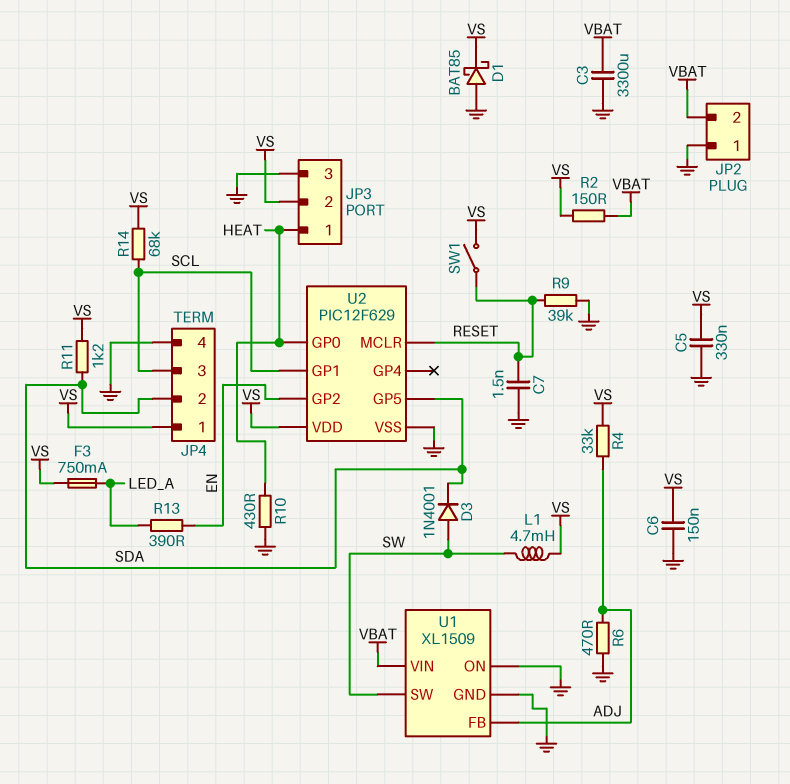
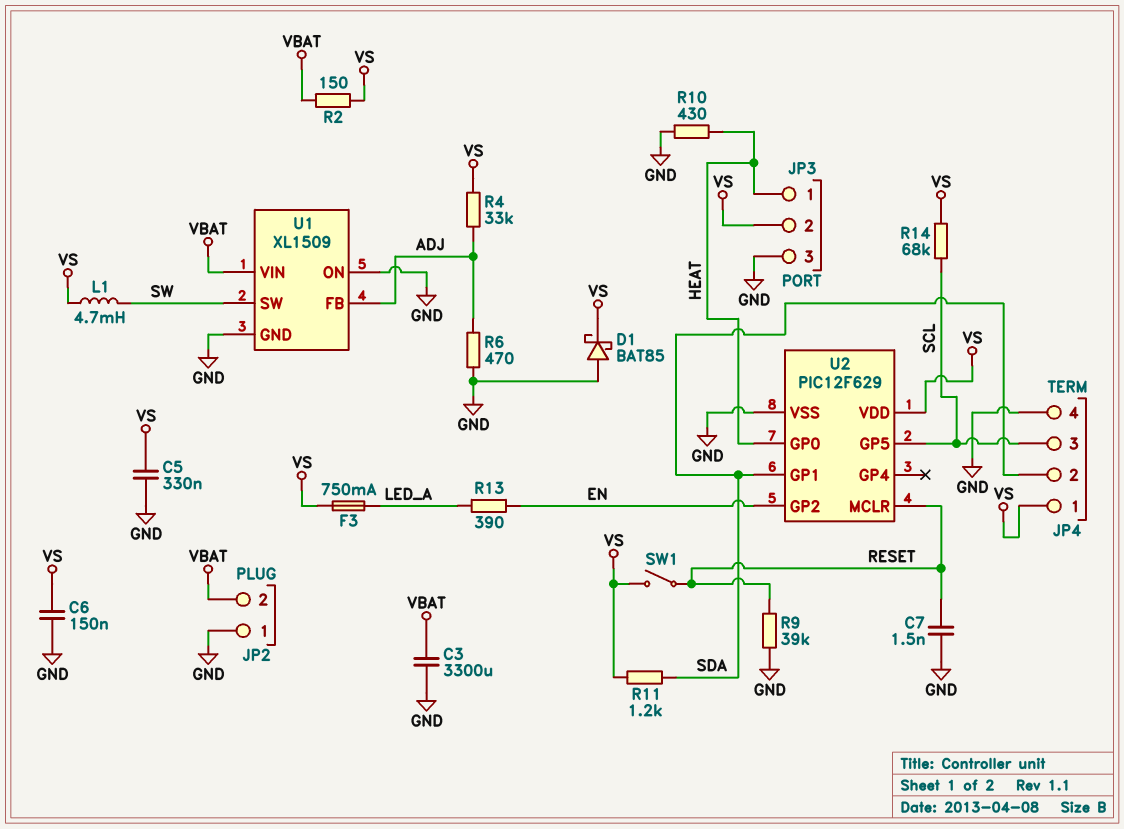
D3: diode 1N4001 (A SW, K SDA) -> none
U2 pin GP1: SCL -> SDA
U2 pin GP5: SDA -> SCL

